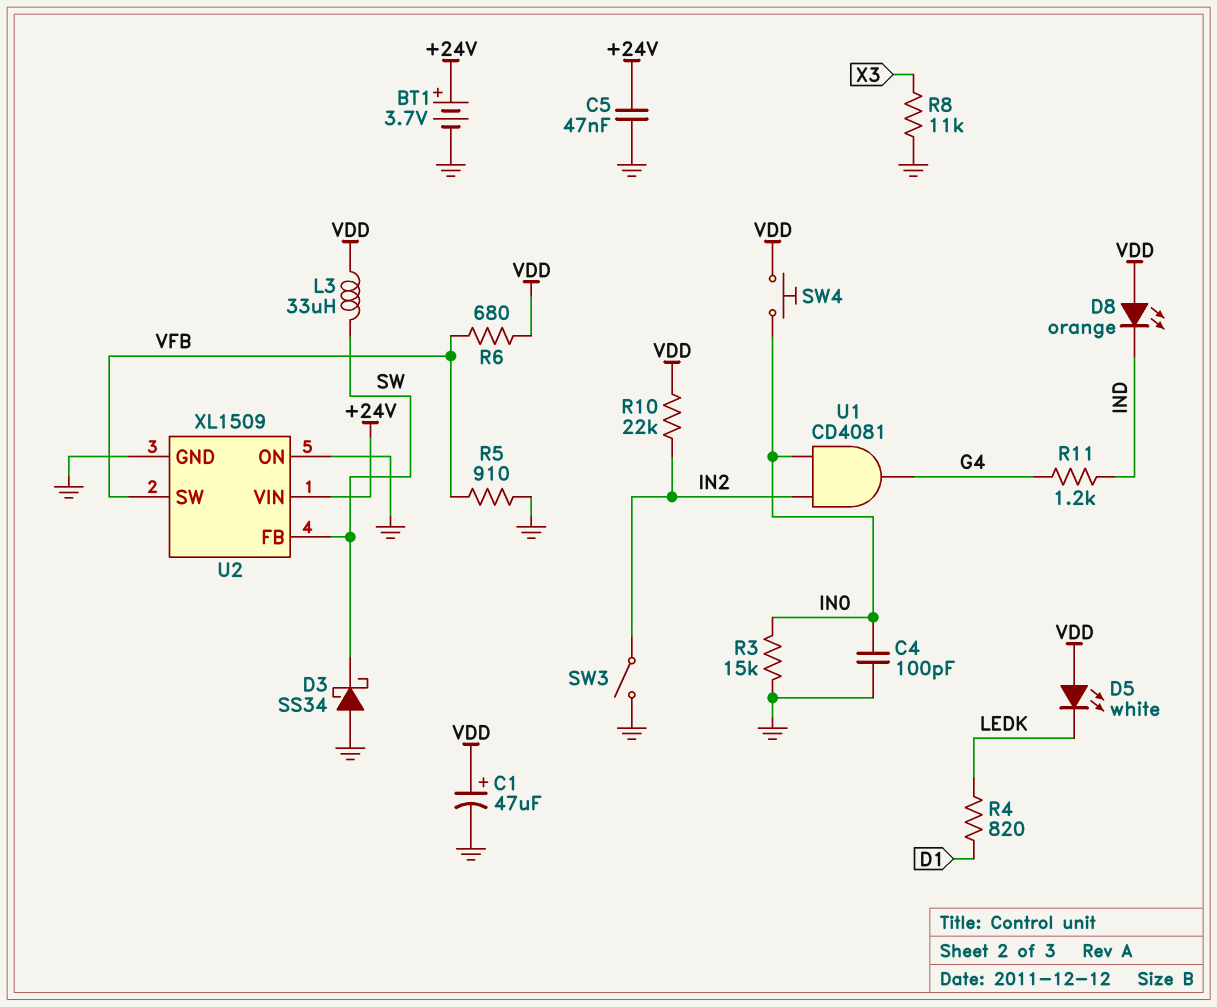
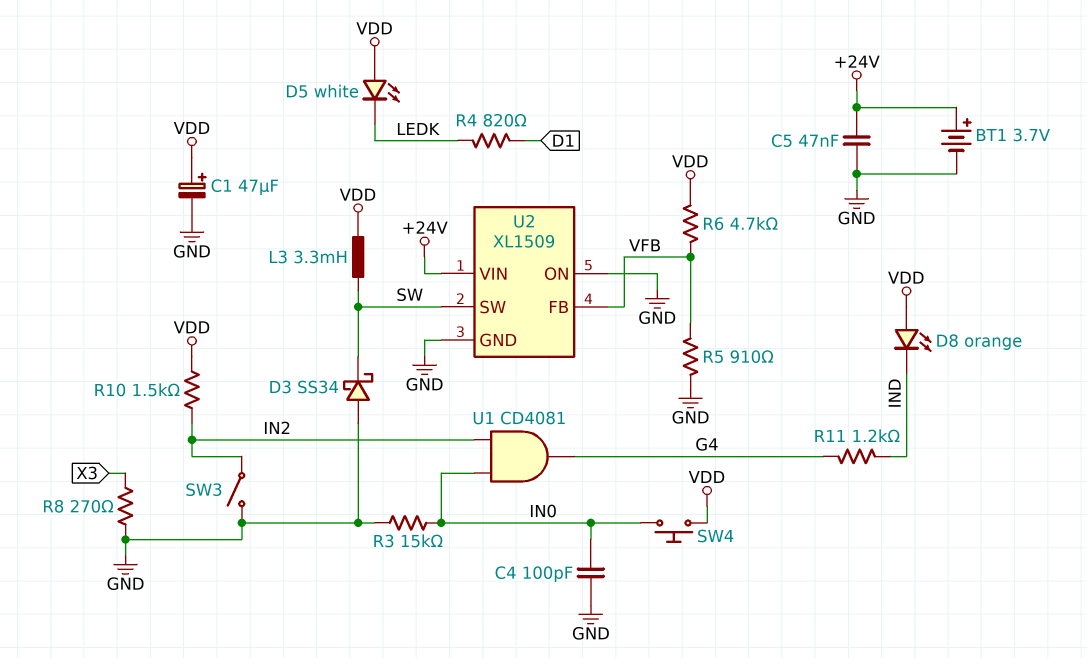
L3: 33uH (SW, VDD) -> 3.3mH (SW, VDD)
R6: 680 (VDD, VFB) -> 4.7k (VDD, VFB)
R8: 11k (GND, X3) -> 270 (GND, X3)
R10: 22k (IN2, VDD) -> 1.5k (IN2, VDD)
U2 pin FB: SW -> VFB
U2 pin SW: VFB -> SW

